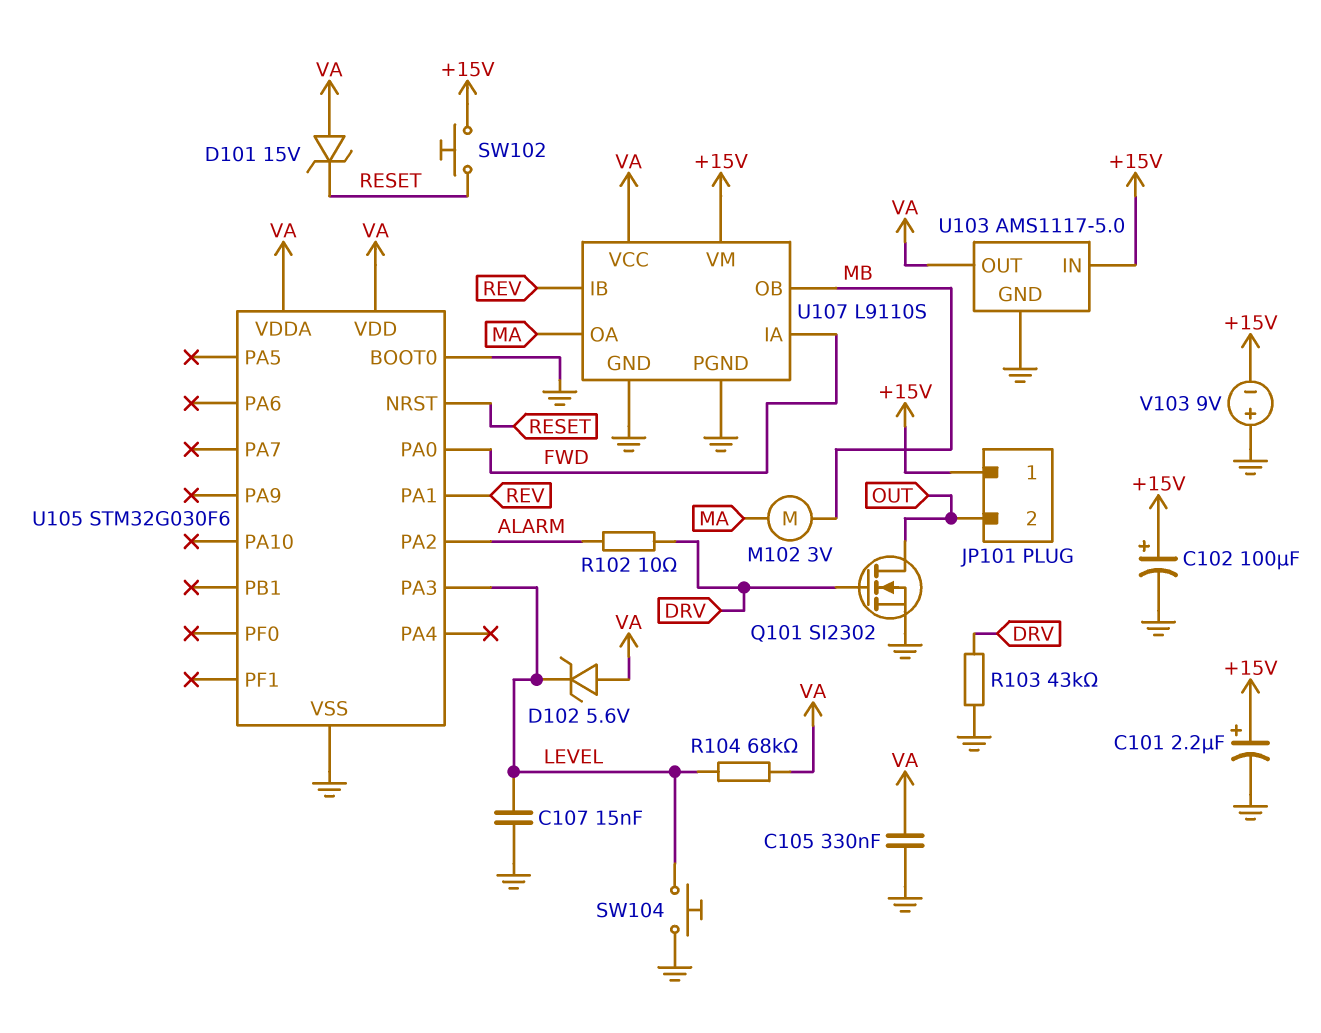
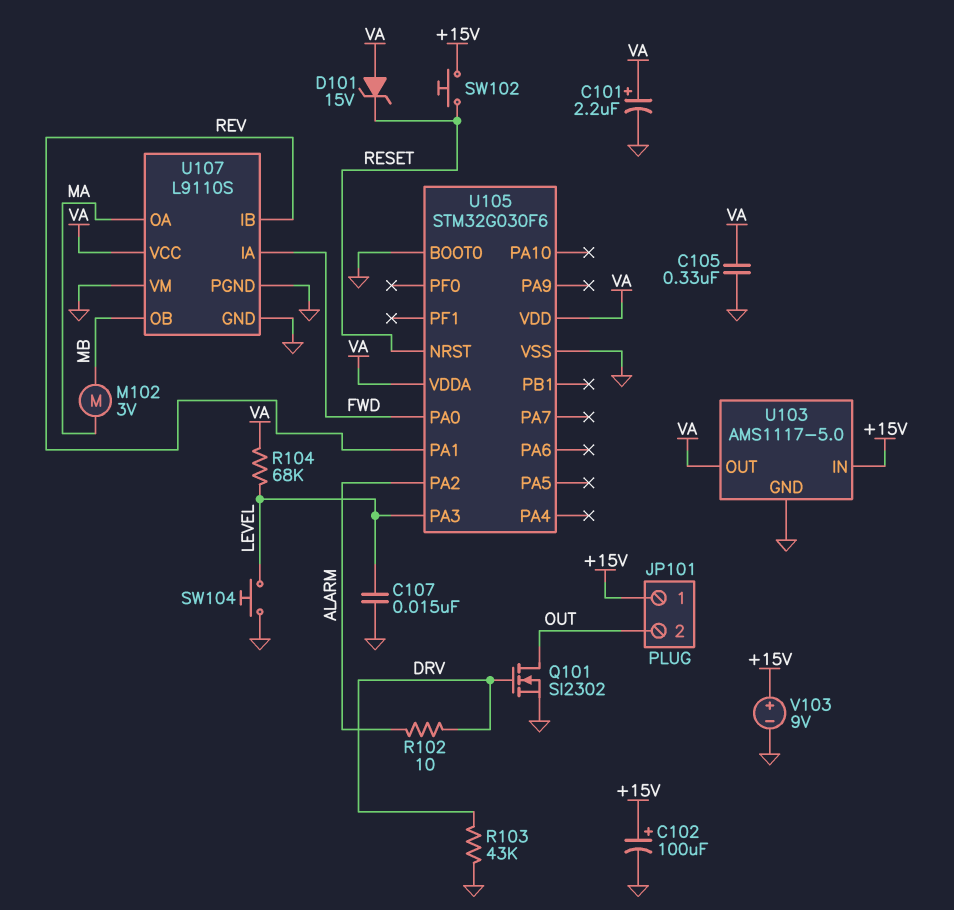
C101: 2.2uF (plus +15V, minus GND) -> 2.2uF (plus VA, minus GND)
D102: zener 5.6V (A VA, K LEVEL) -> none
U107 pin VM: +15V -> GND
V103: 9V (plus GND, minus +15V) -> 9V (plus +15V, minus GND)

